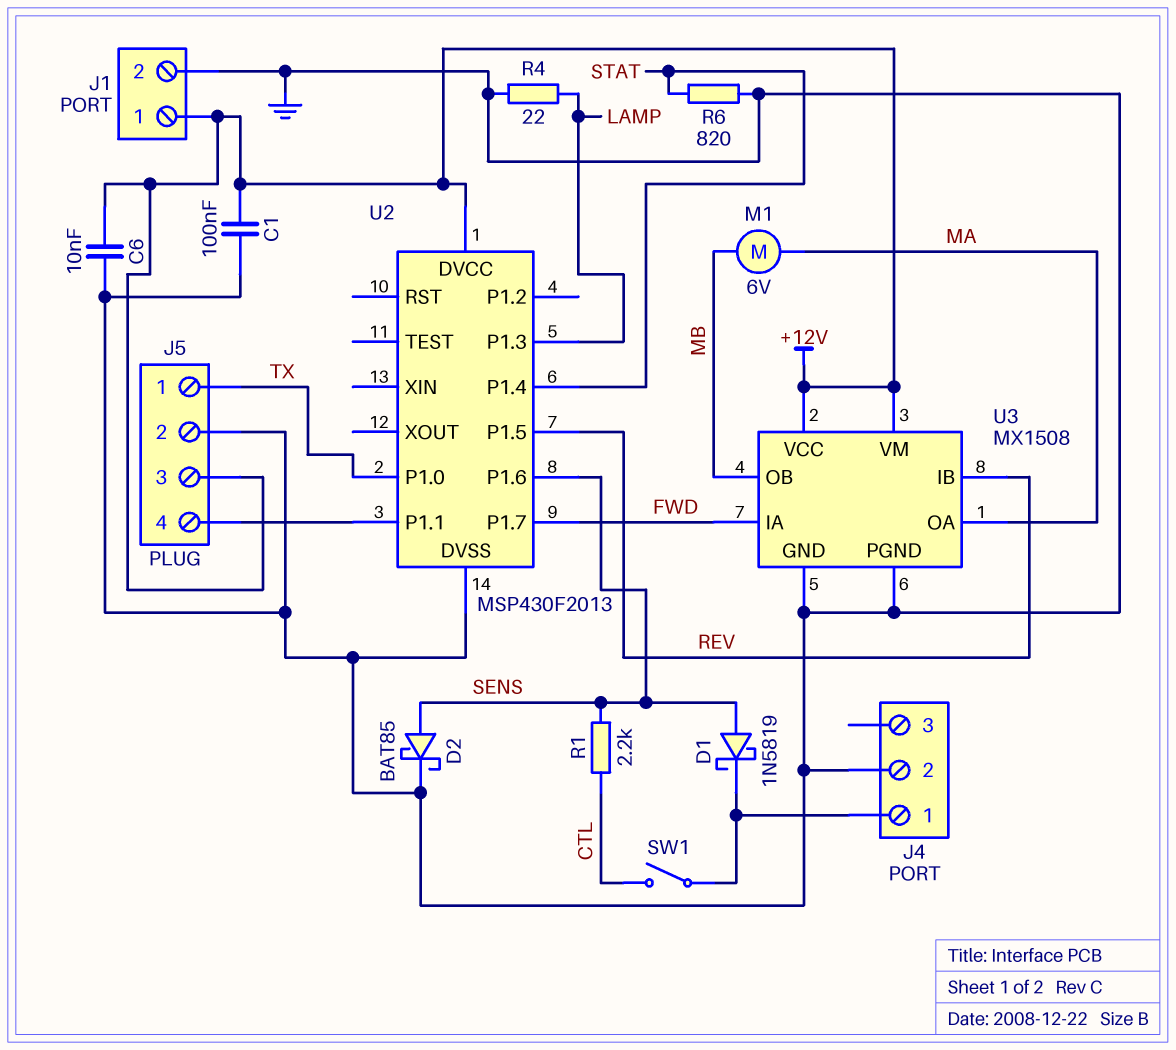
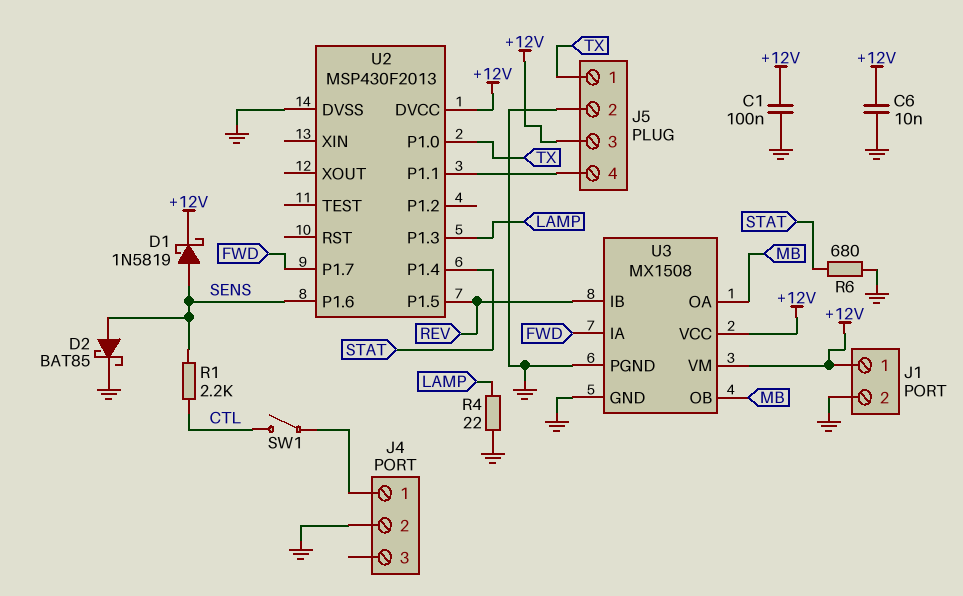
D1: schottky 1N5819 (A SENS, K J4/1) -> schottky 1N5819 (A SENS, K +12V)
M1: motor 6V (MA, MB) -> none
R6: 820 (GND, STAT) -> 680 (GND, STAT)
U3 pin OA: MA -> MB

